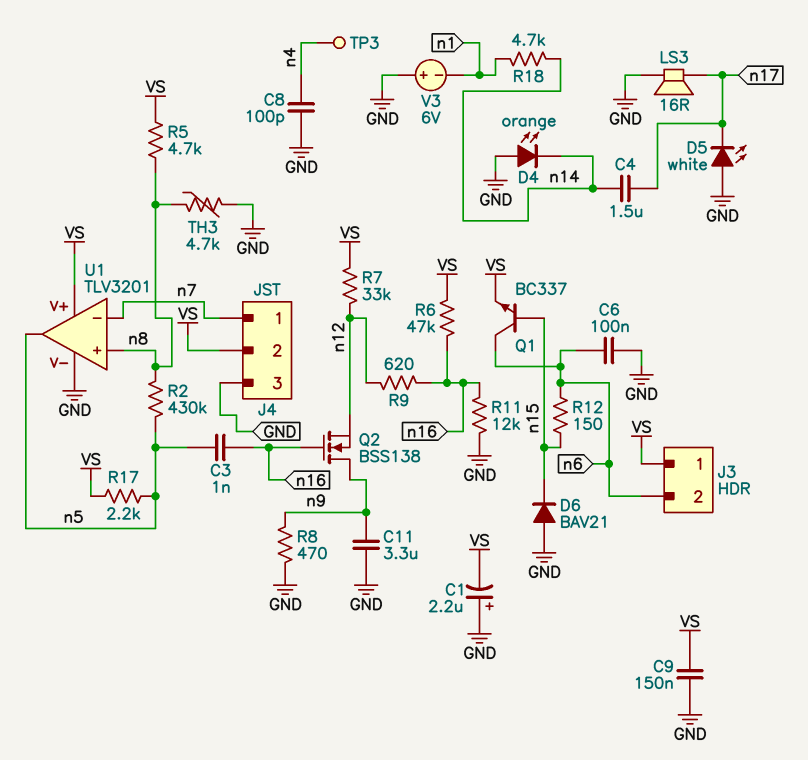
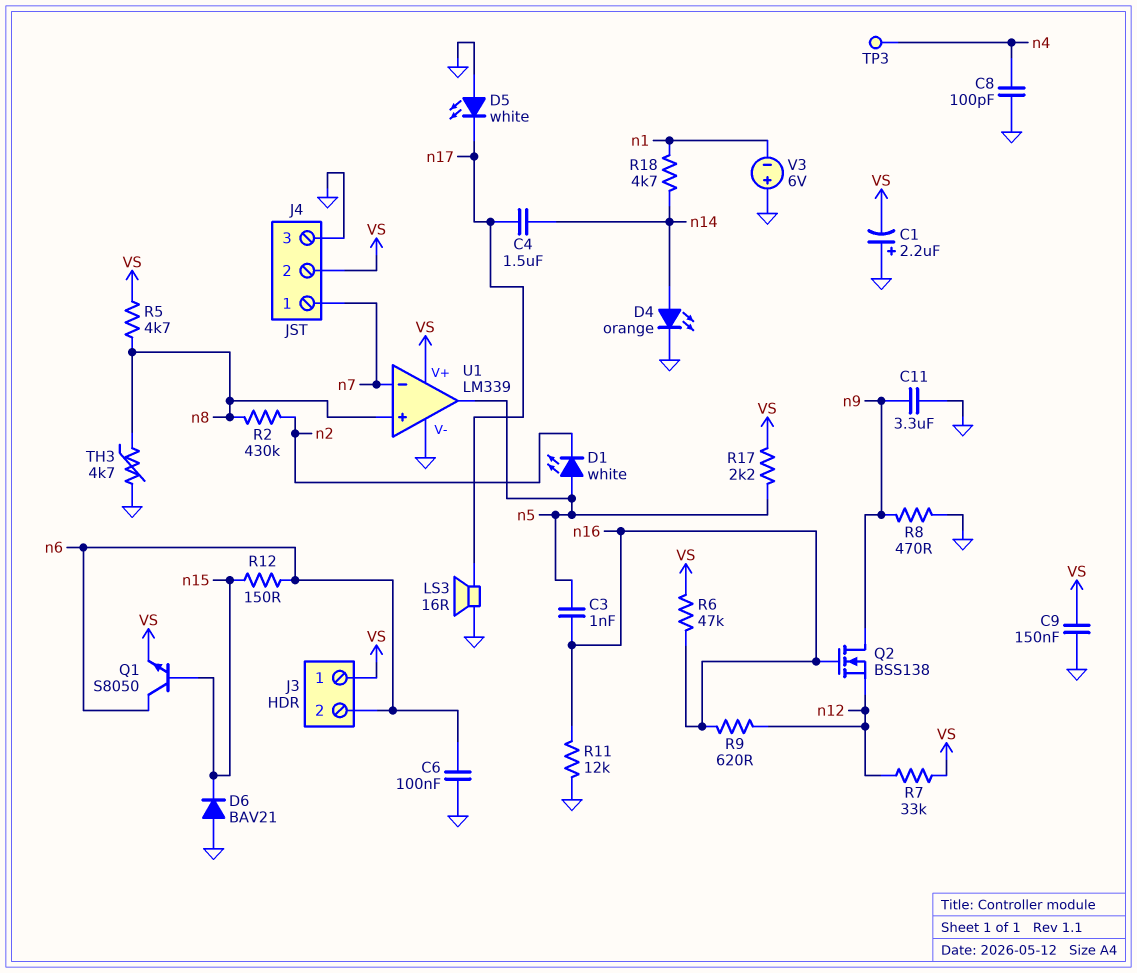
D1: none -> LED white (A n5, K n2)
D4: LED orange (A GND, K n14) -> LED orange (A n14, K GND)
Q1: NPN BC337 (B n15, C n6, E VS) -> NPN S8050 (B n15, C n6, E VS)
R2: 430k (n5, n8) -> 430k (n2, n8)
U1: TLV3201 -> LM339

